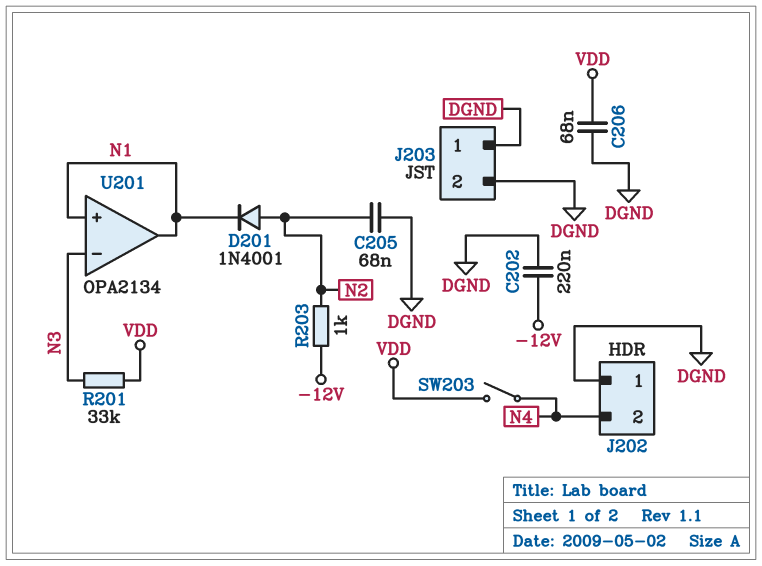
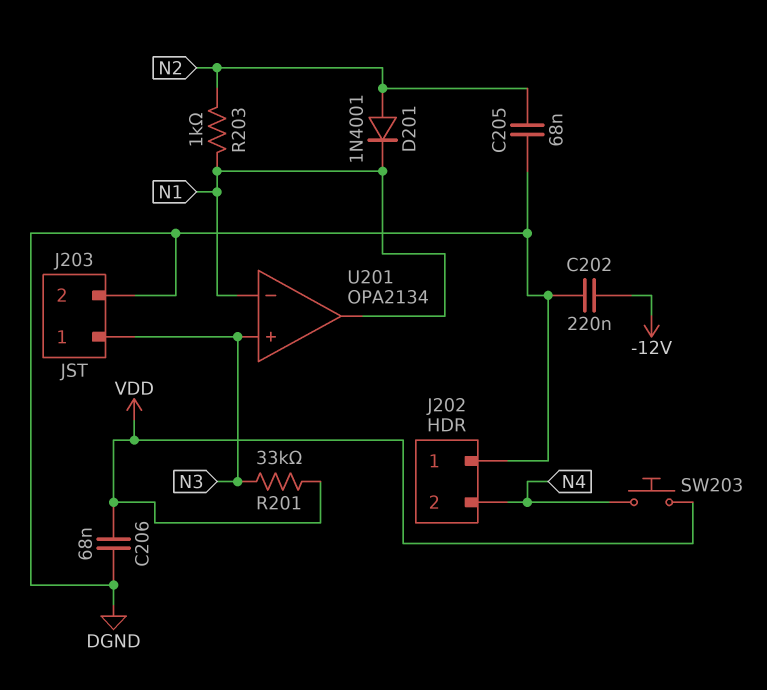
J203 pin 1: DGND -> N3
R203: 1k (-12V, N2) -> 1k (N1, N2)
SW203: switch (N4, VDD) -> button (N4, VDD)
U201 pin in+: N1 -> N3
U201 pin in-: N3 -> N1

